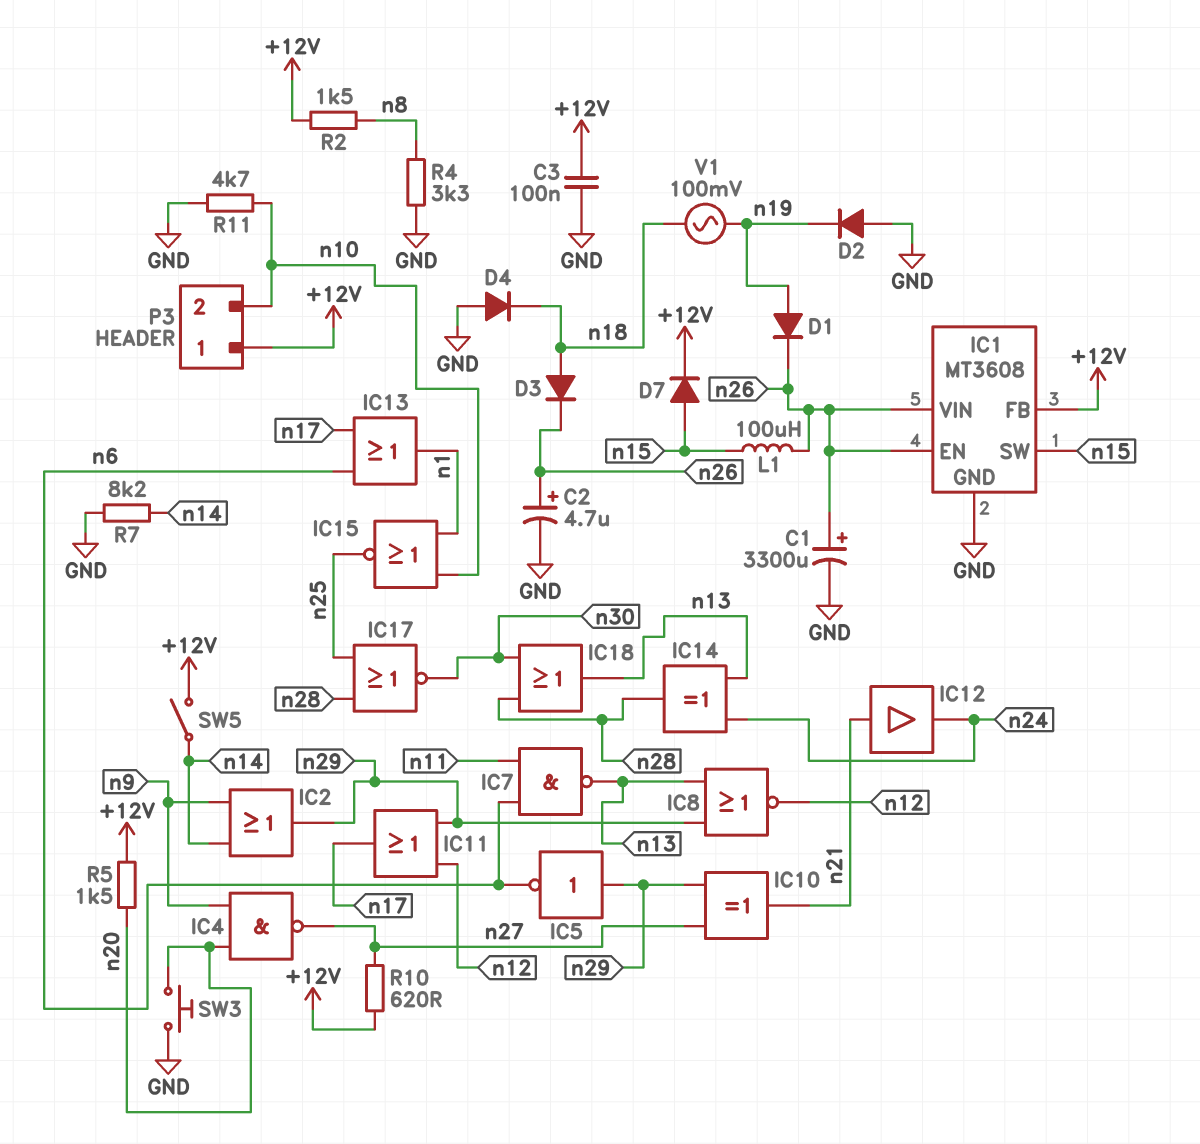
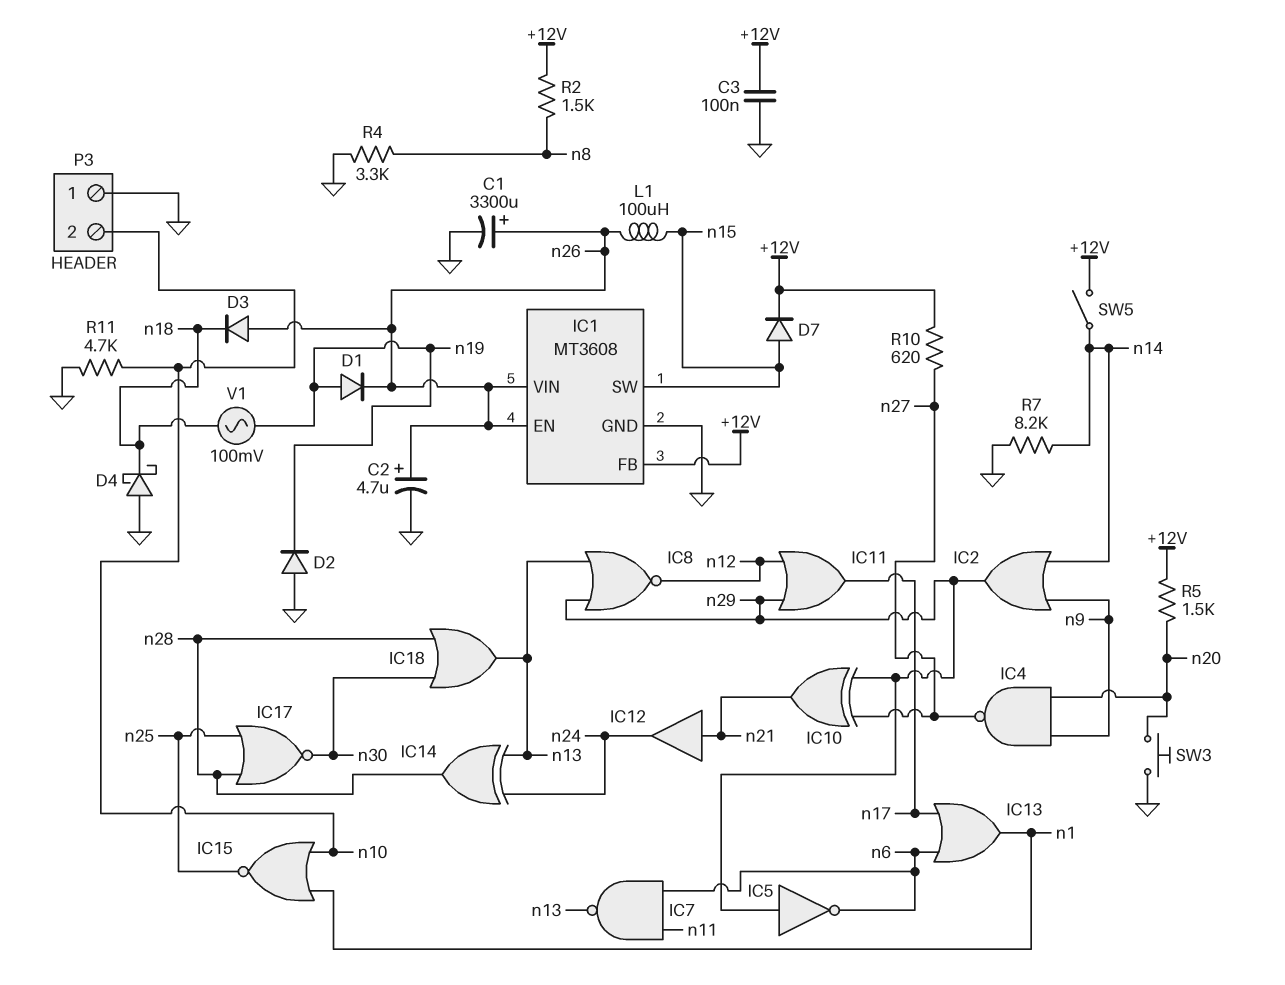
D3: diode (A n18, K n26) -> diode (A n26, K n18)
D4: diode (A GND, K n18) -> schottky (A GND, K n18)
P3 pin 1: +12V -> GND

